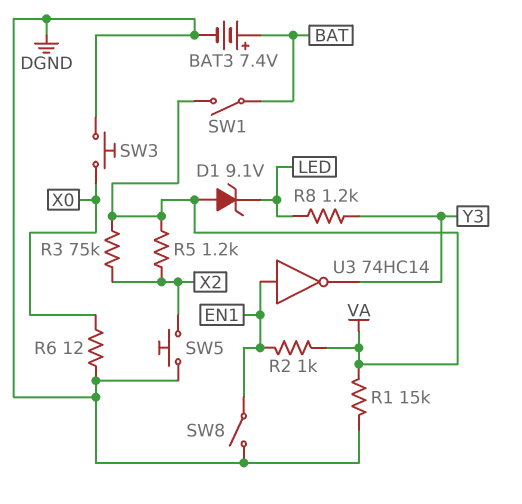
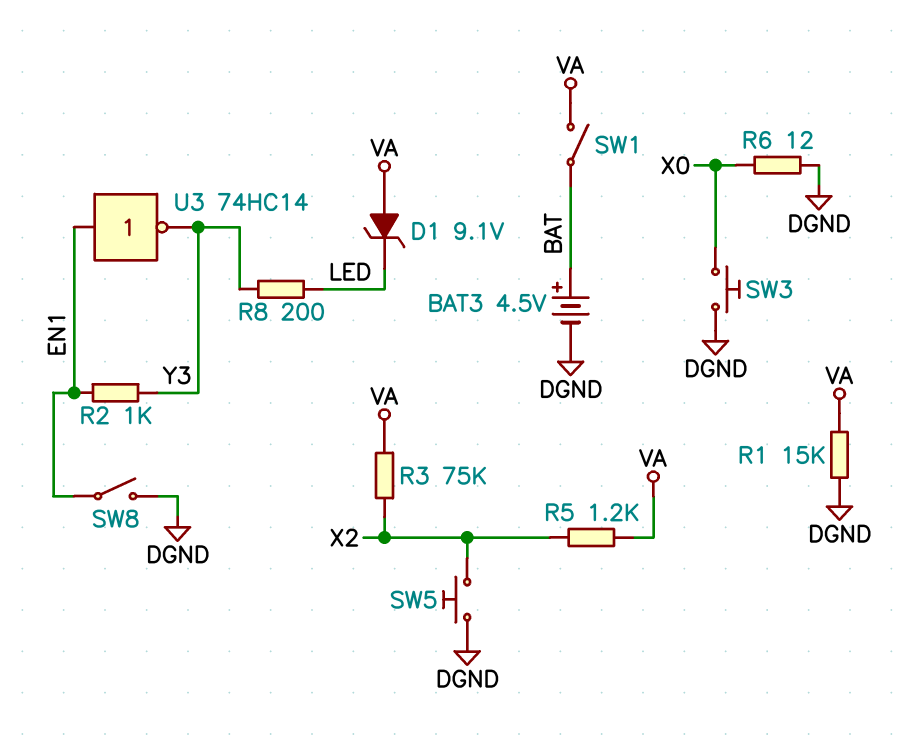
BAT3: 7.4V (plus BAT, minus DGND) -> 4.5V (plus BAT, minus DGND)
R2: 1k (EN1, VA) -> 1k (EN1, Y3)
R8: 1.2k (LED, Y3) -> 200 (LED, Y3)

